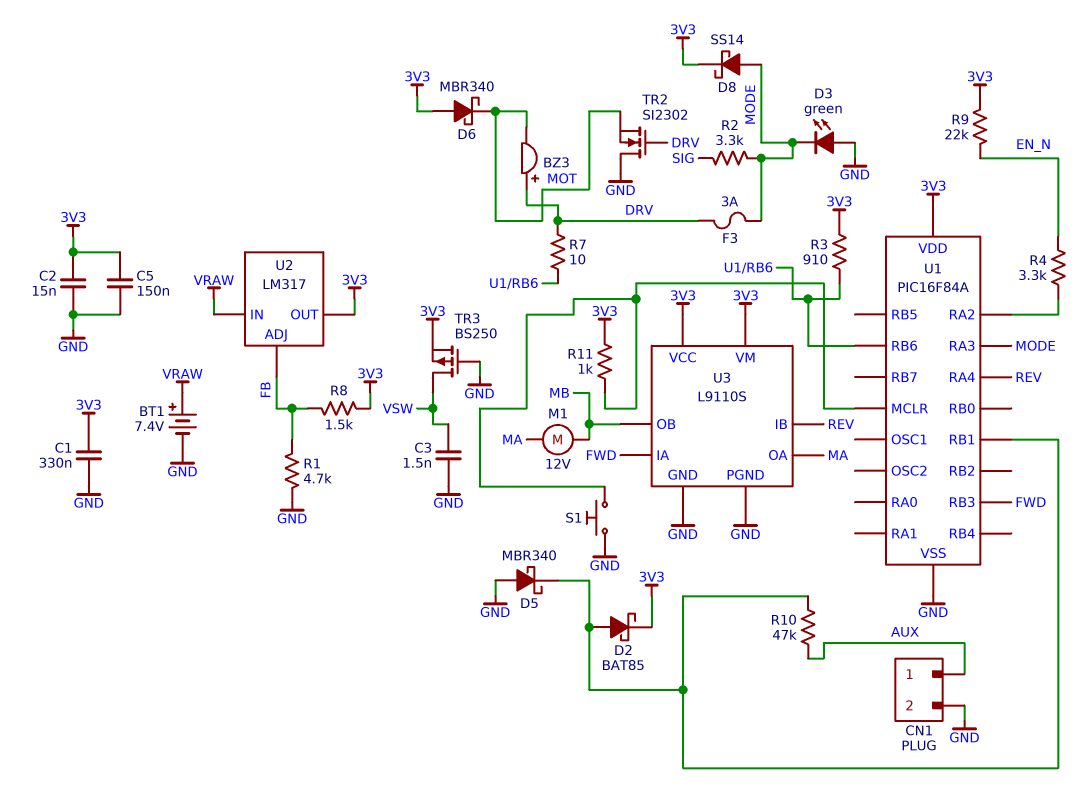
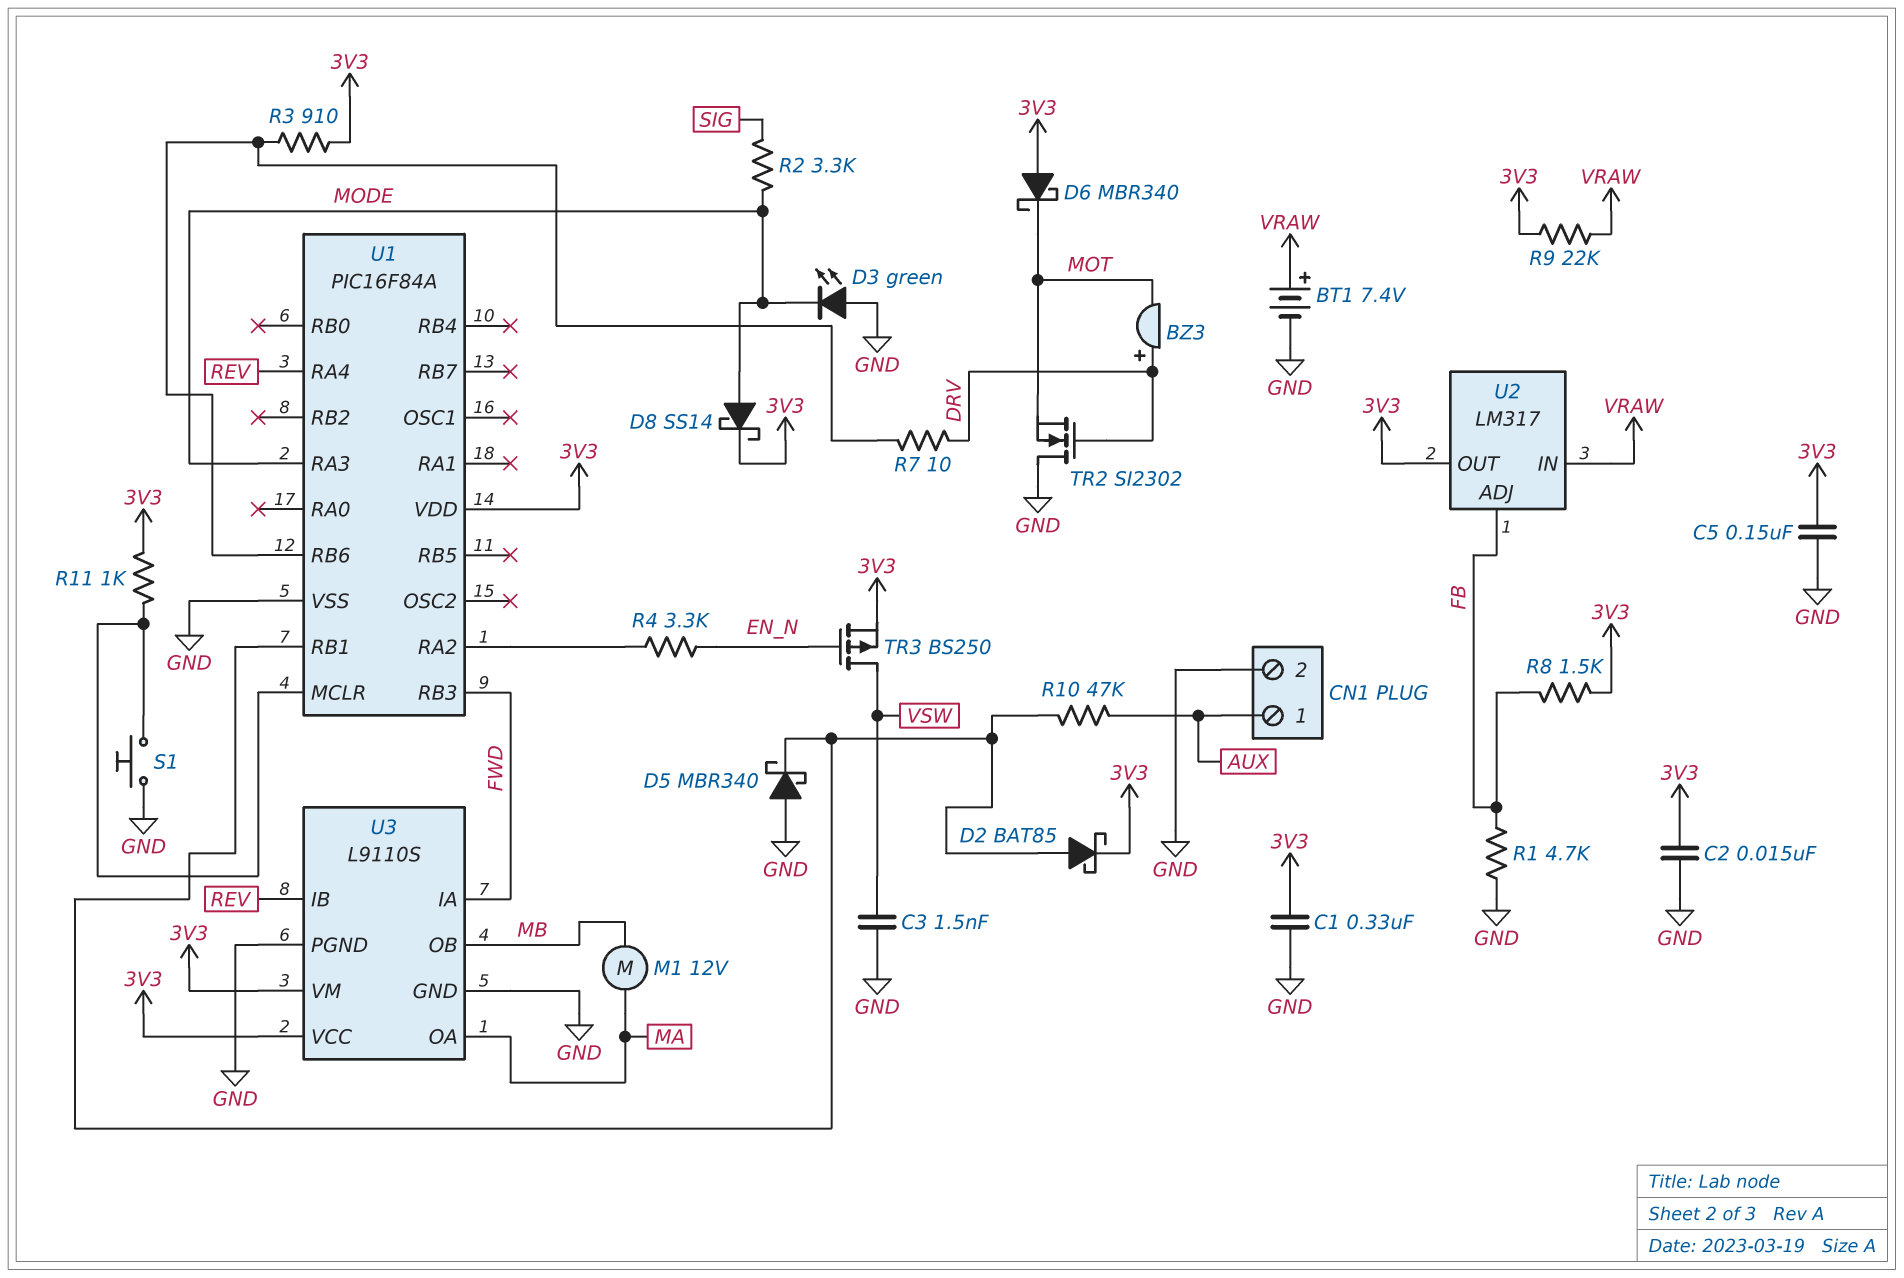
F3: 3A (DRV, MODE) -> none
R9: 22k (3V3, EN_N) -> 22k (3V3, VRAW)
TR3: PMOS BS250 (G GND, D VSW, S 3V3) -> PMOS BS250 (G EN_N, D VSW, S 3V3)

